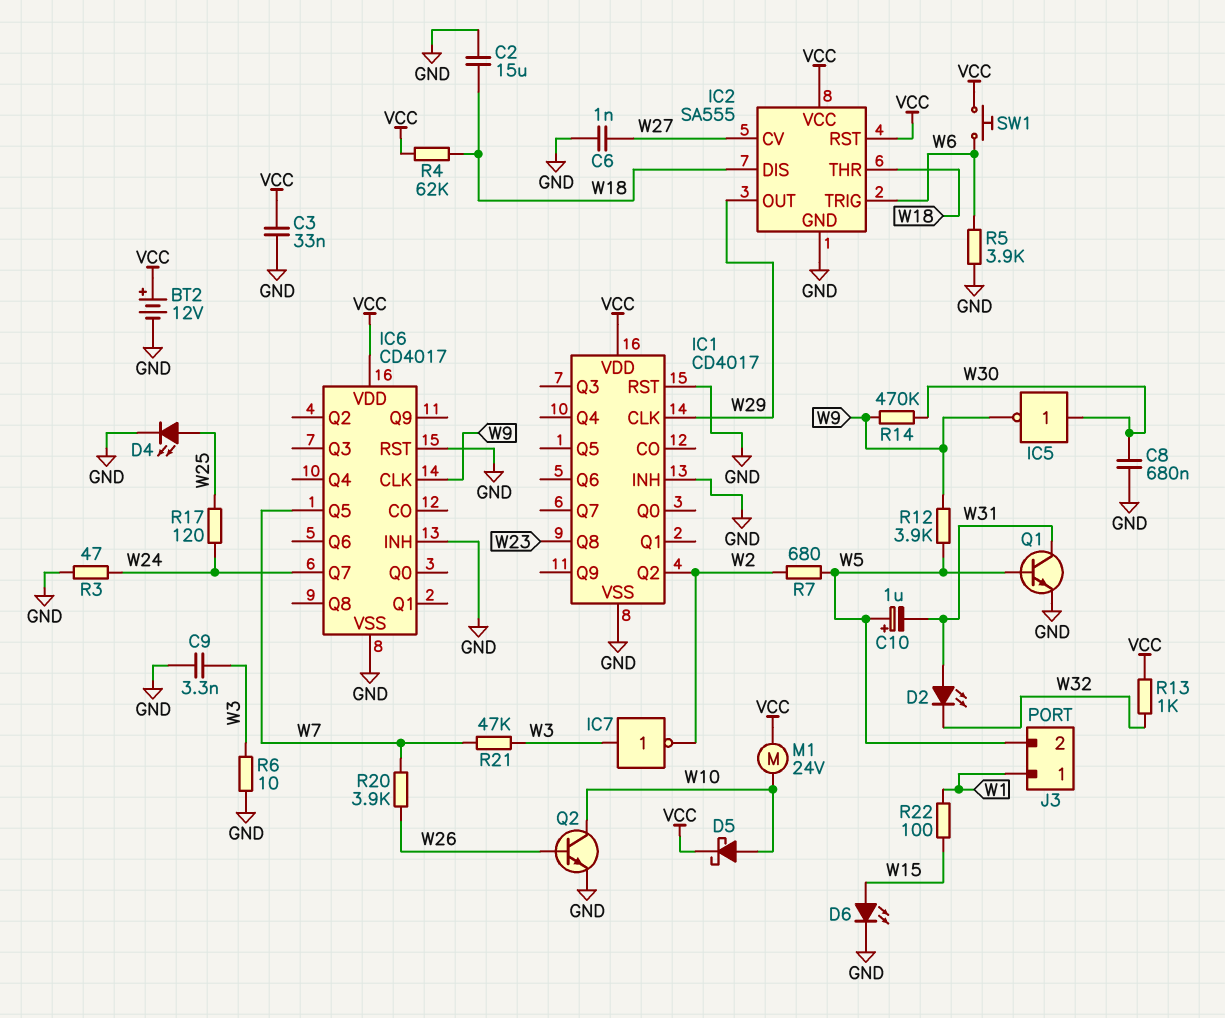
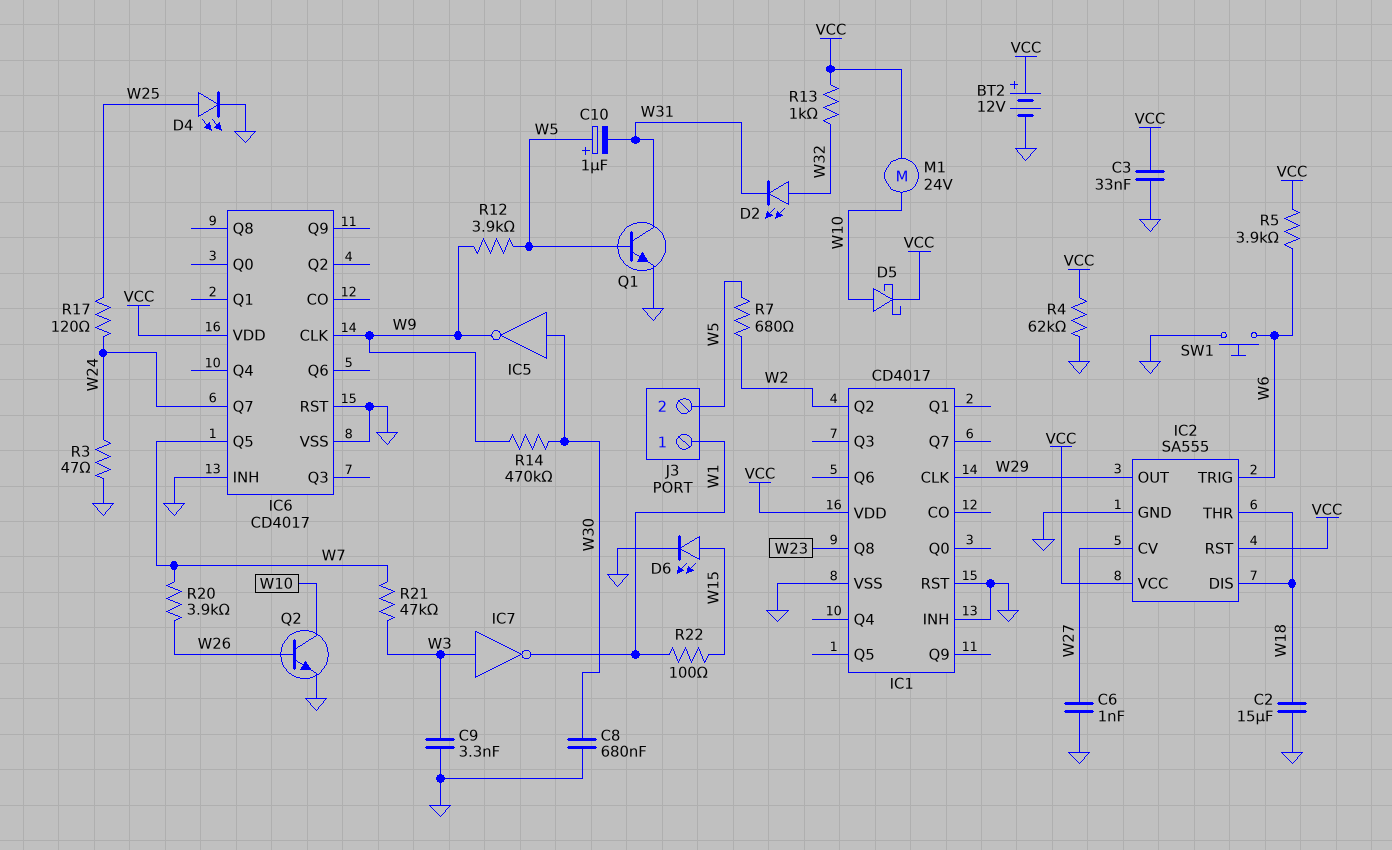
D2: LED (A W31, K W32) -> LED (A W32, K W31)
IC7: NOT (in W3, out W2) -> NOT (in W3, out W1)
R4: 62k (VCC, W18) -> 62k (GND, VCC)
R5: 3.9k (GND, W6) -> 3.9k (VCC, W6)
R6: 10 (GND, W3) -> none
SW1: button (VCC, W6) -> button (GND, W6)

